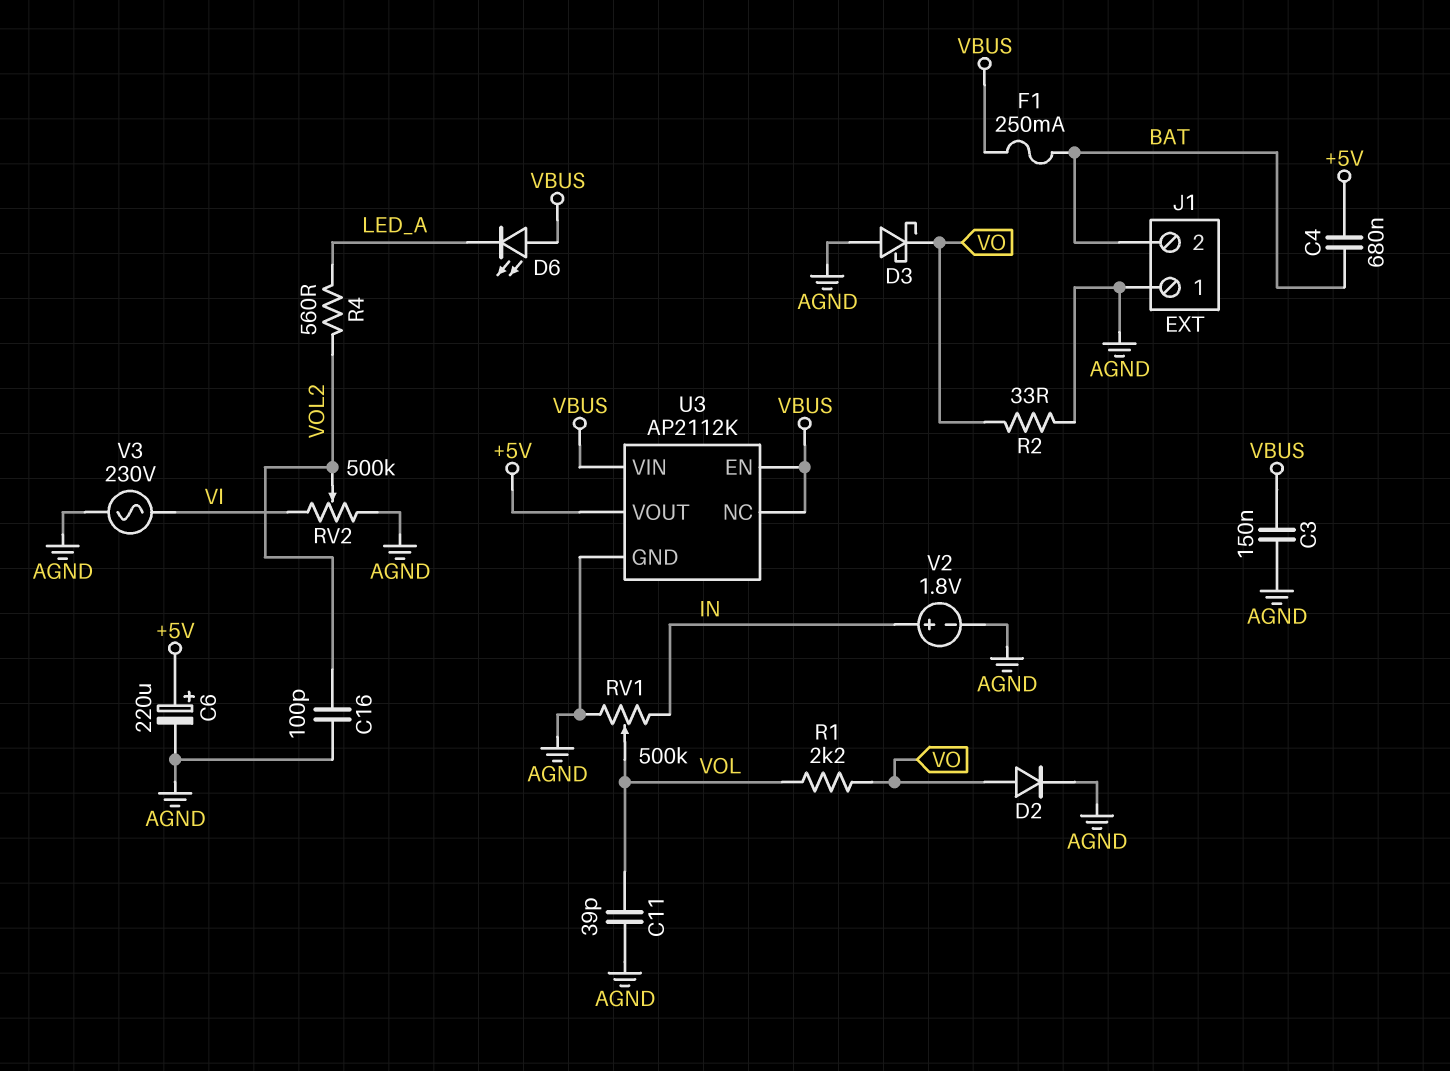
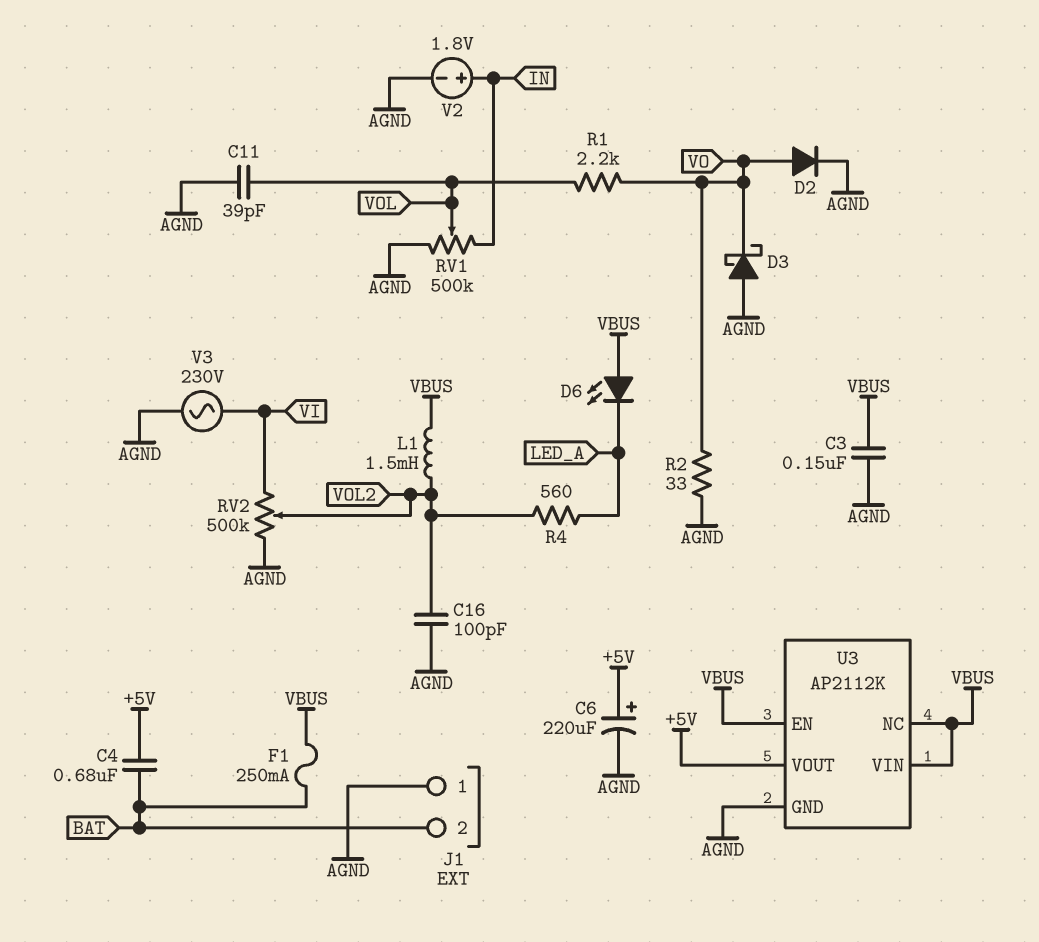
L1: none -> 1.5mH (VBUS, VOL2)

